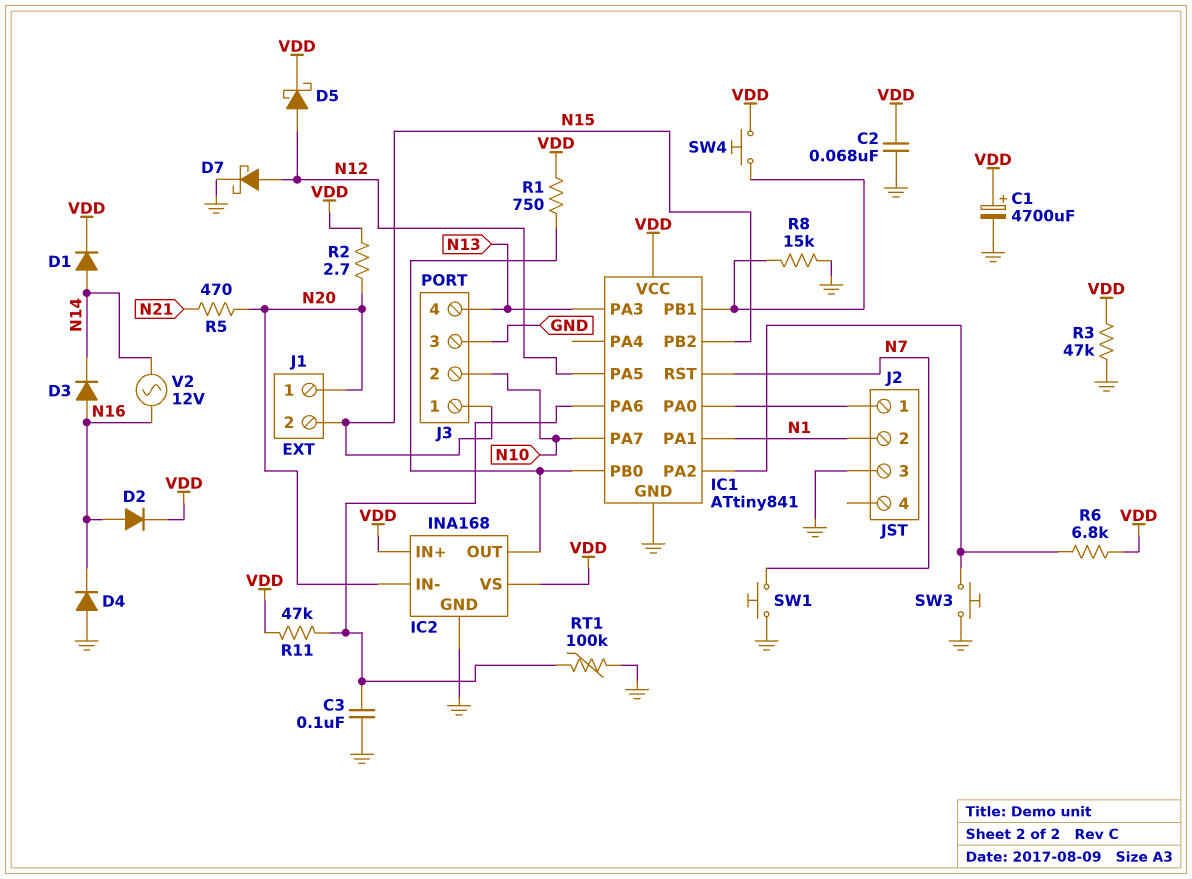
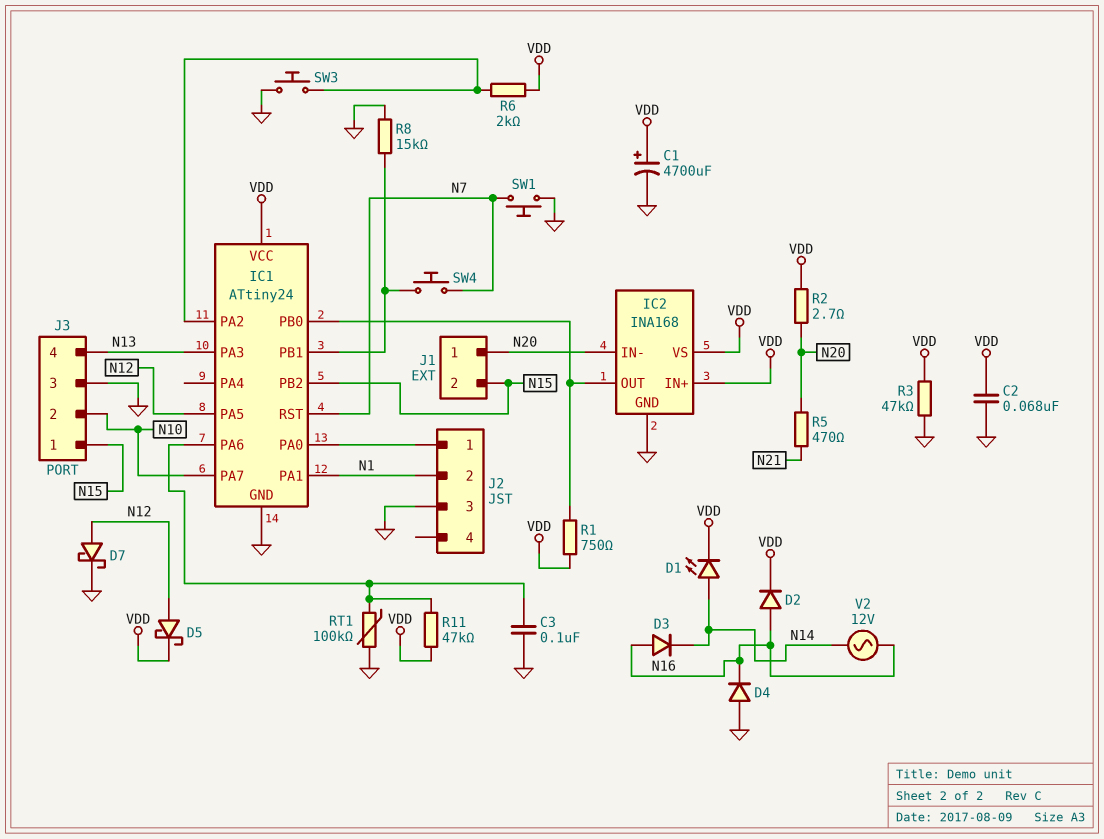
D1: diode (A N14, K VDD) -> LED (A N14, K VDD)
IC1: ATtiny841 -> ATtiny24
R6: 6.8k (IC1/PA2, VDD) -> 2k (IC1/PA2, VDD)
SW4: button (IC1/PB1, VDD) -> button (IC1/PB1, N7)

